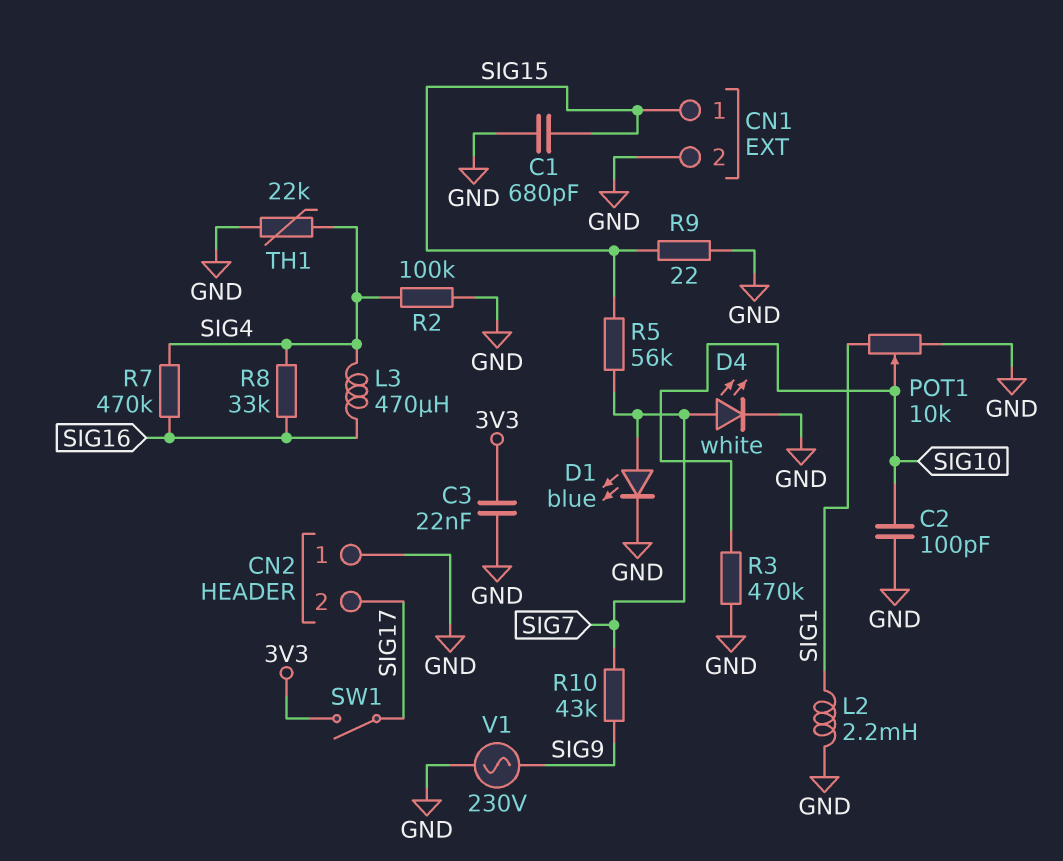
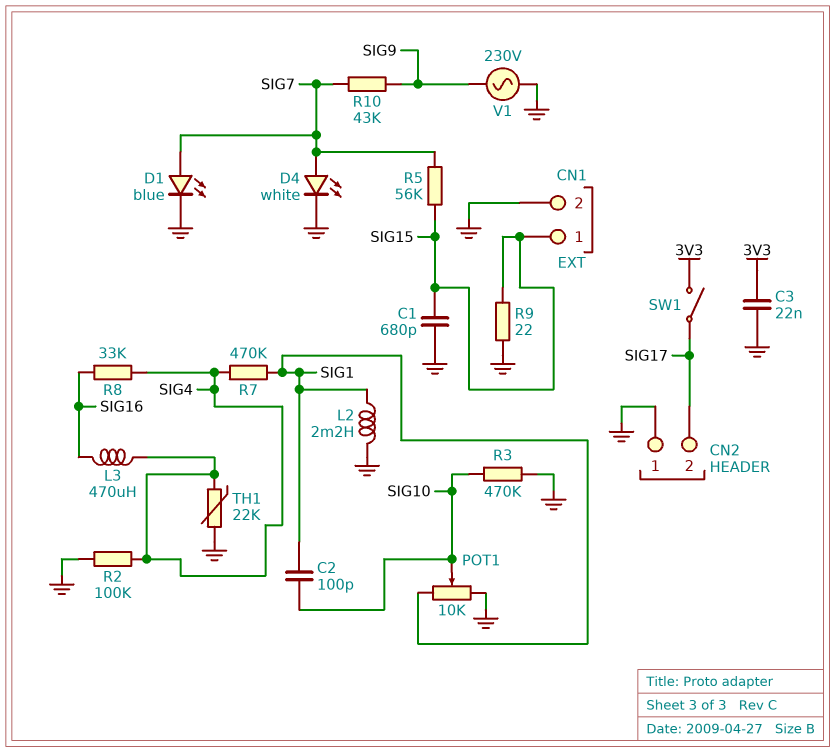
C2: 100pF (GND, SIG10) -> 100pF (SIG1, SIG10)
R7: 470k (SIG4, SIG16) -> 470k (SIG1, SIG4)

